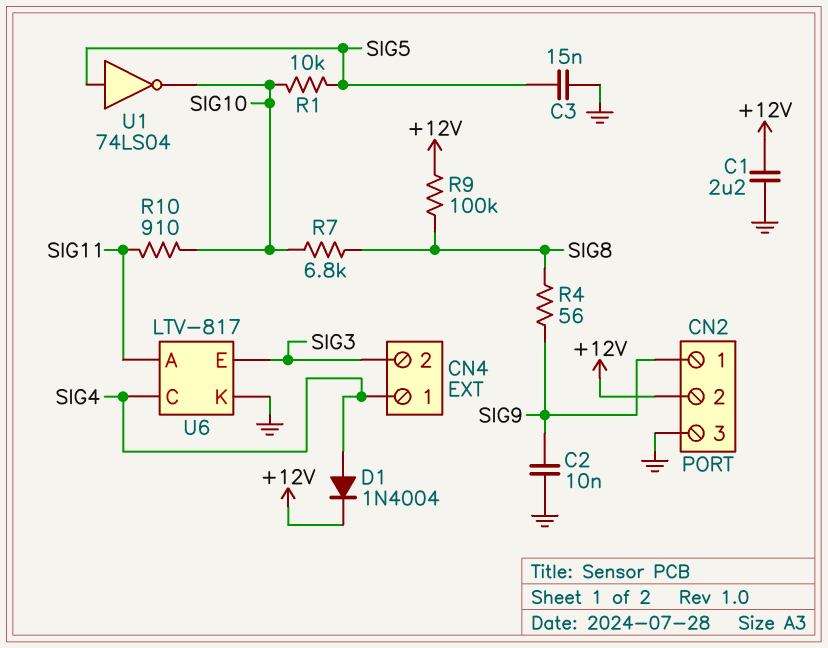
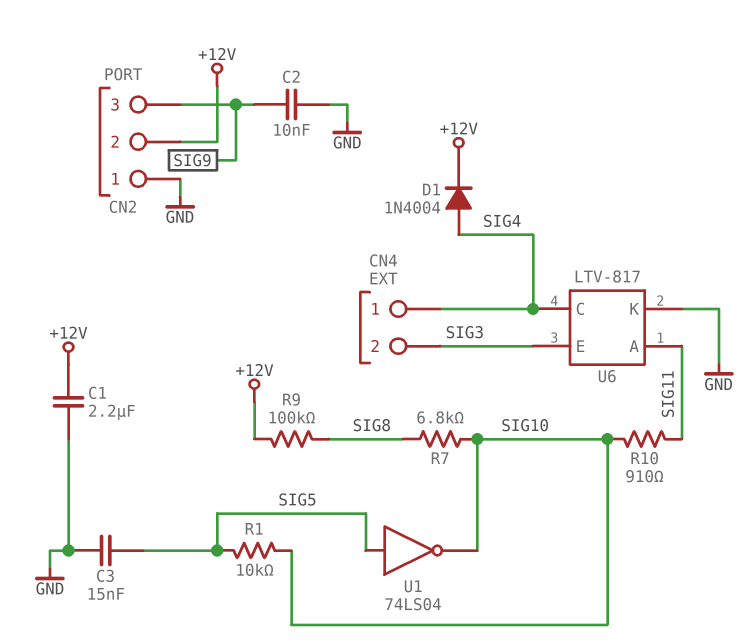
CN2 pin 1: SIG9 -> GND
CN2 pin 3: GND -> SIG9
R4: 56 (SIG8, SIG9) -> none

